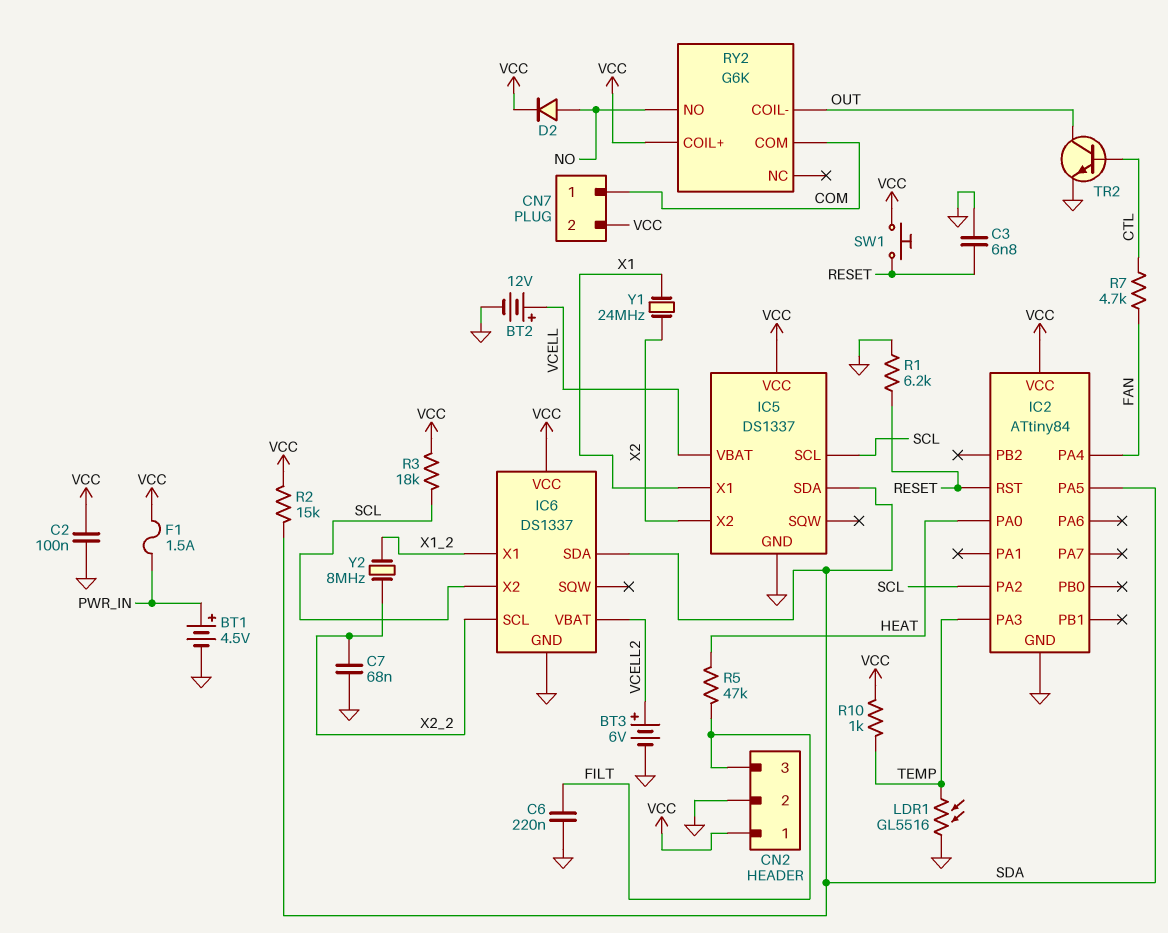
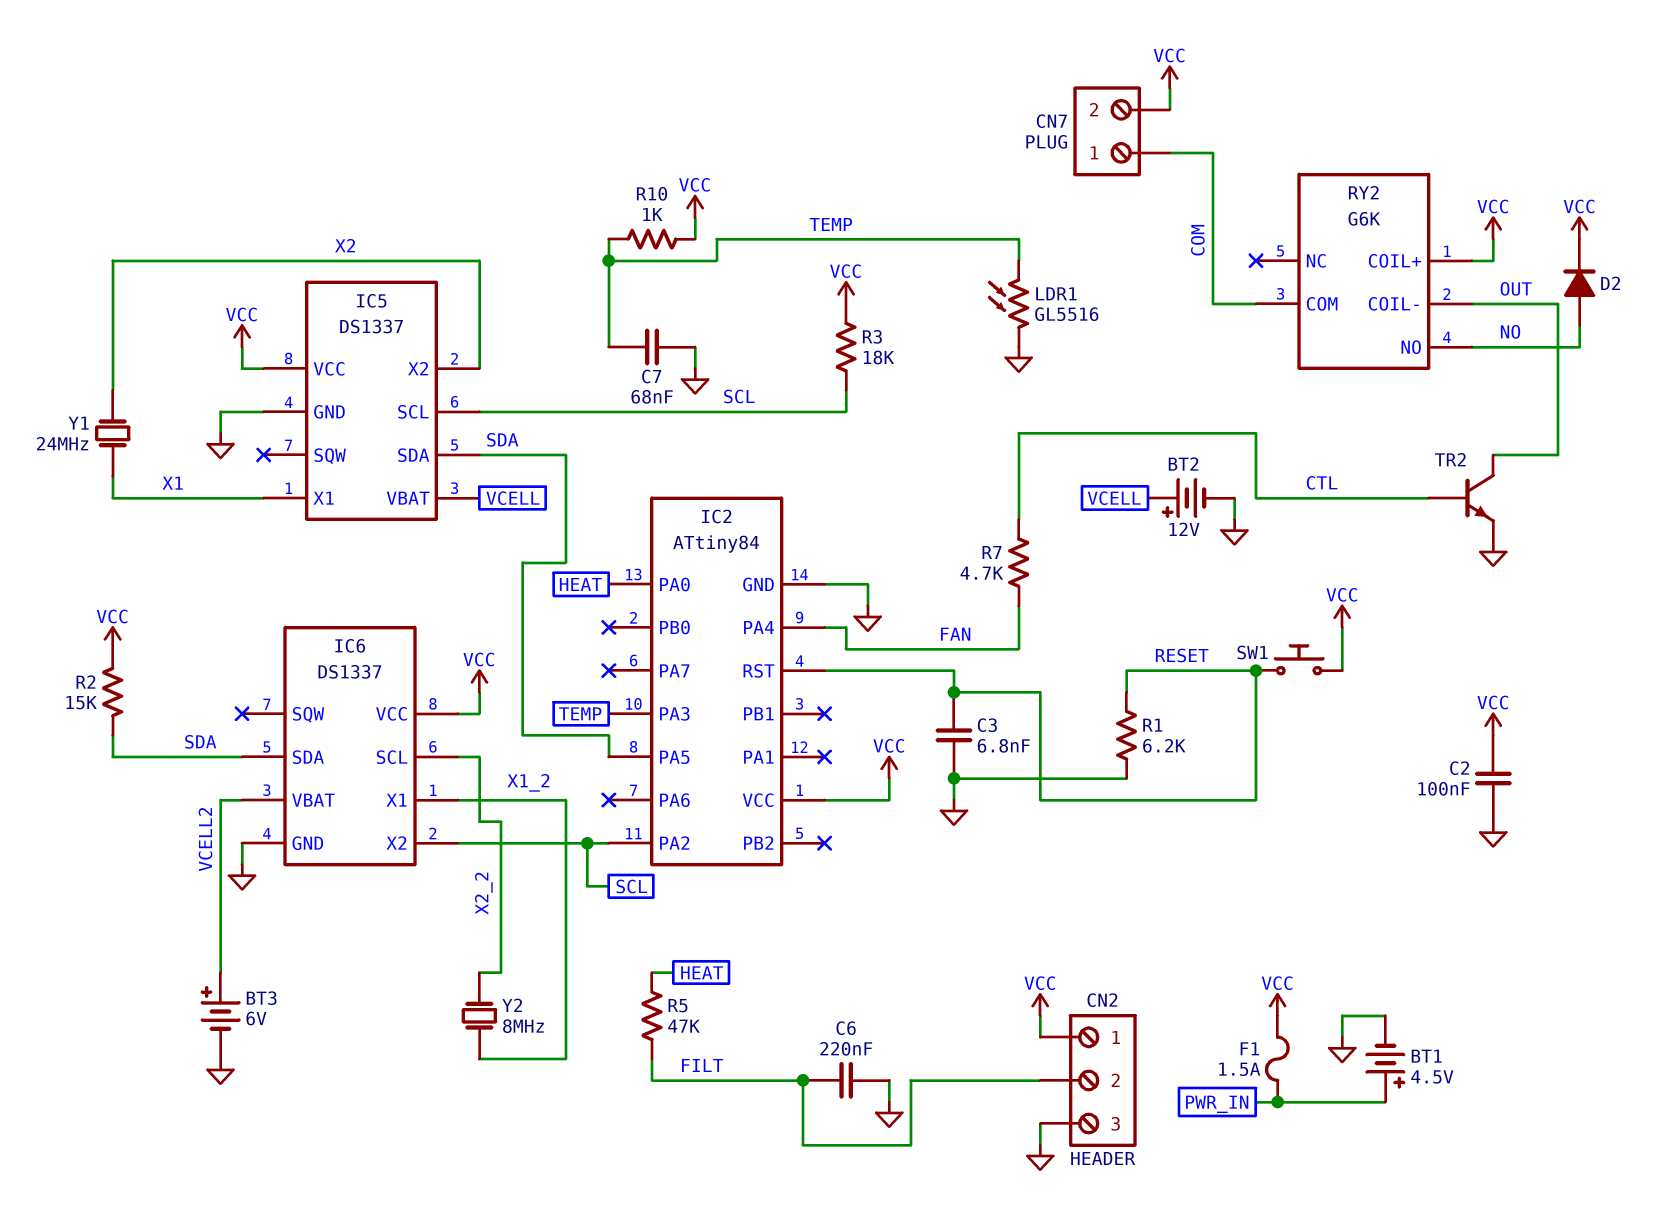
C7: 68nF (GND, X2_2) -> 68nF (GND, TEMP)
CN2 pin 2: GND -> FILT
CN2 pin 3: FILT -> GND

